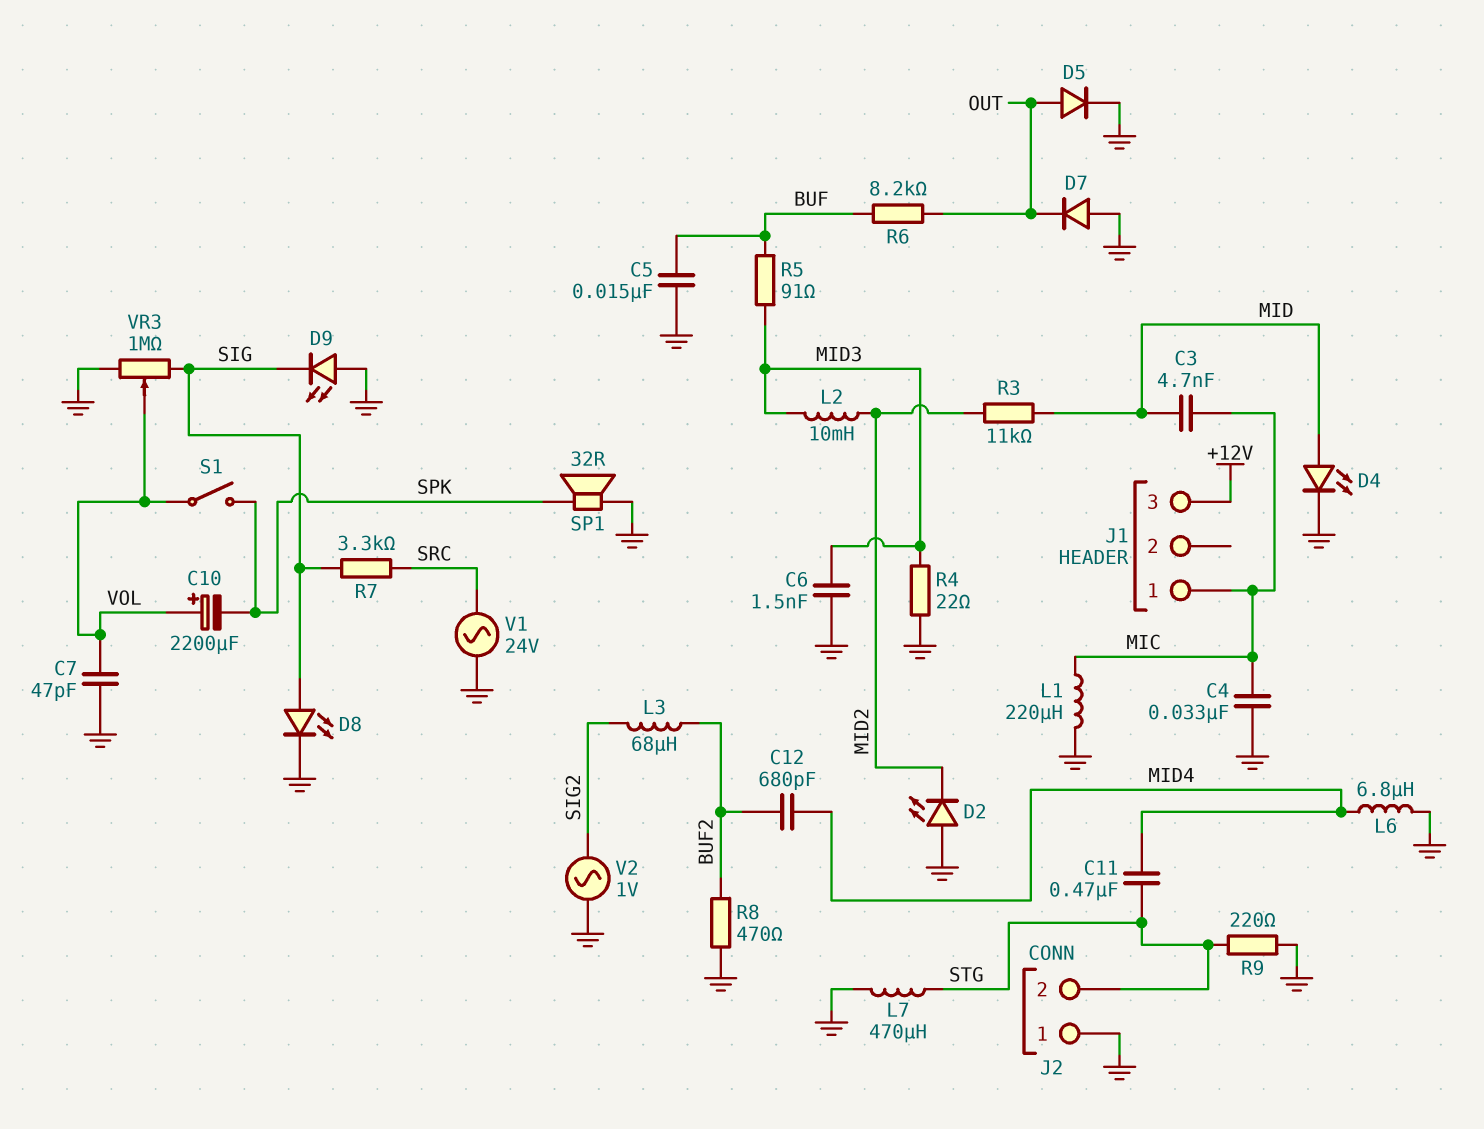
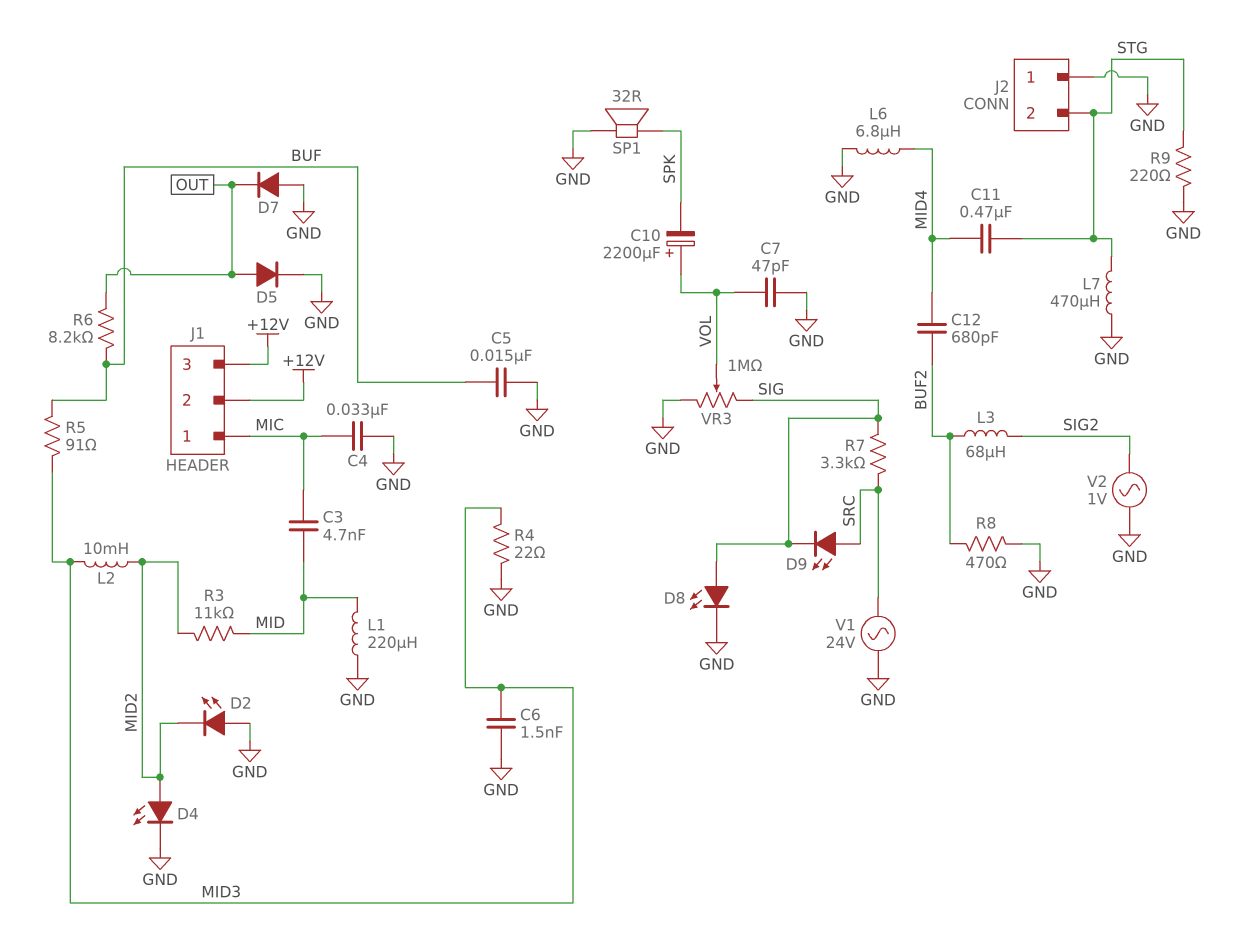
D4: LED (A MID, K GND) -> LED (A MID2, K GND)
D9: LED (A GND, K SIG) -> LED (A SRC, K SIG)
J1 pin 2: none -> +12V
L1: 220uH (GND, MIC) -> 220uH (GND, MID)
S1: switch (SPK, VOL) -> none

